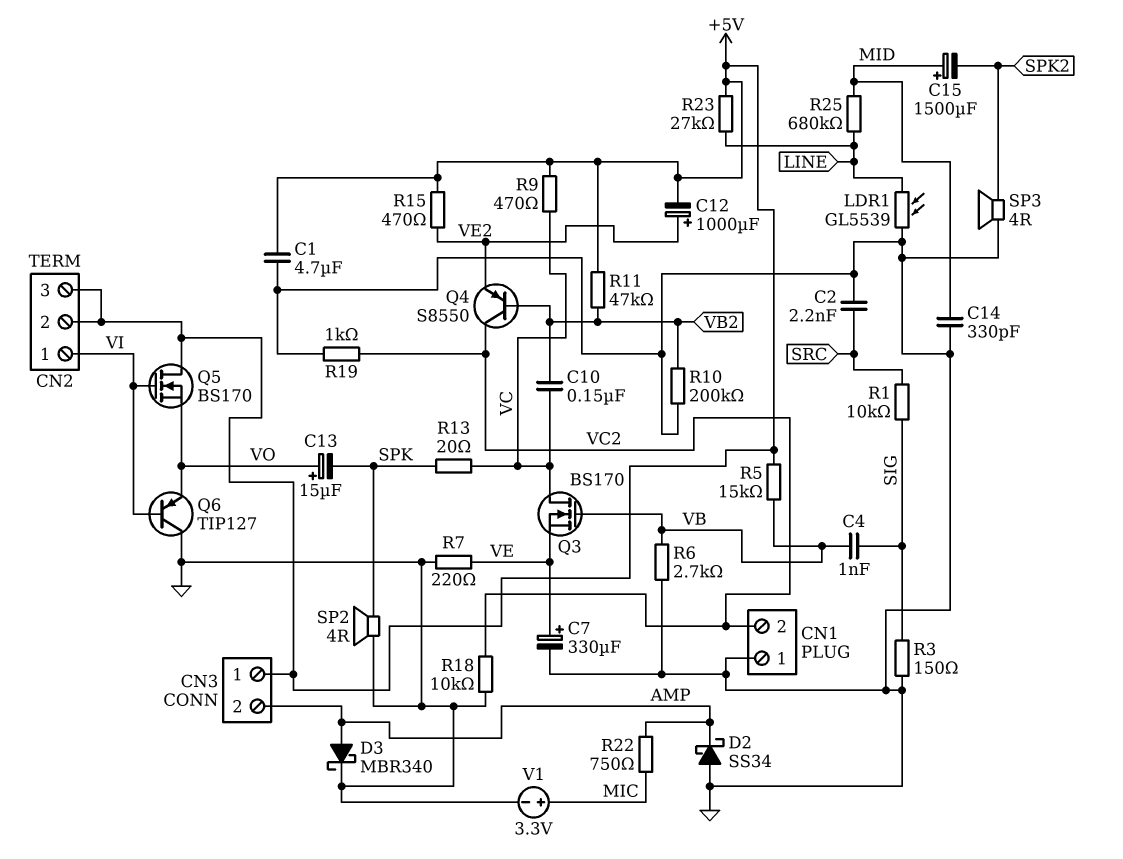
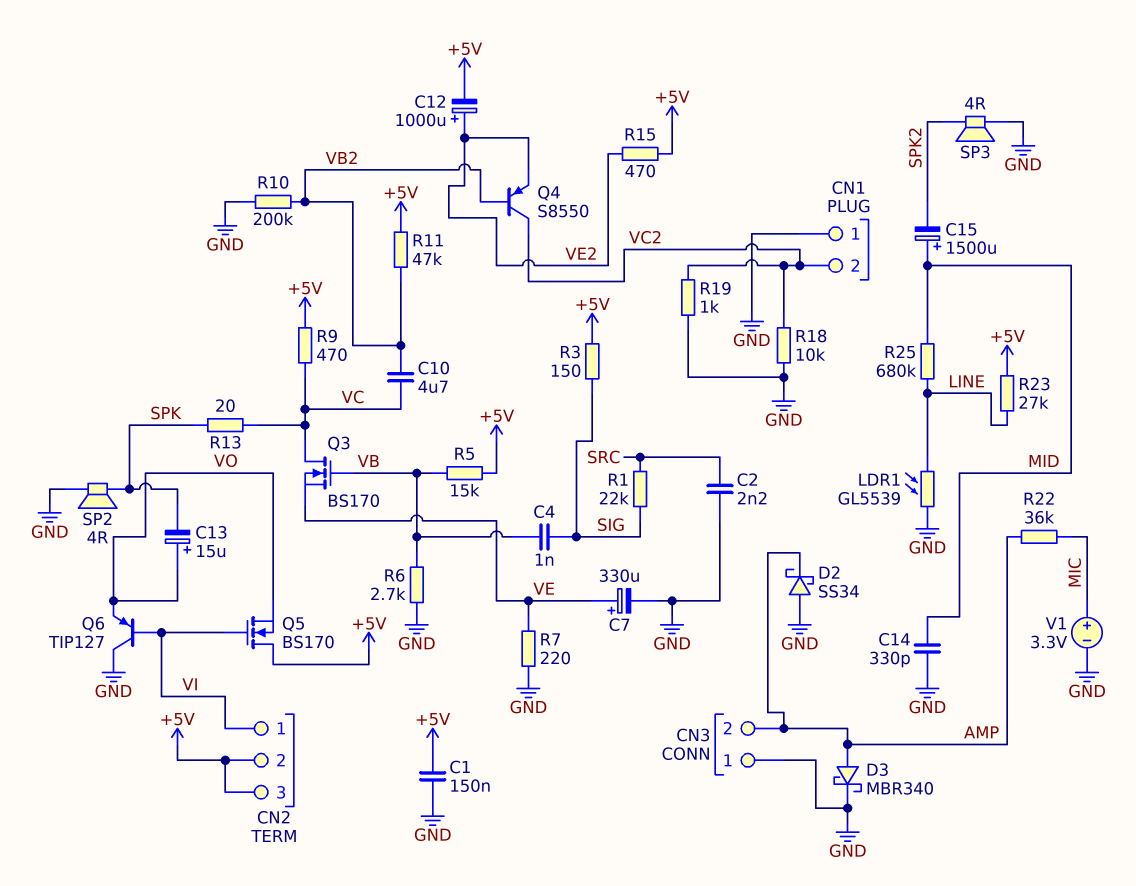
C1: 4.7uF (+5V, GND) -> 150nF (+5V, GND)
C10: 150nF (VB2, VC) -> 4.7uF (VB2, VC)
CN3 pin 1: +5V -> GND
R1: 10k (SIG, SRC) -> 22k (SIG, SRC)
R3: 150 (GND, SIG) -> 150 (+5V, SIG)
R22: 750 (AMP, MIC) -> 36k (AMP, MIC)

